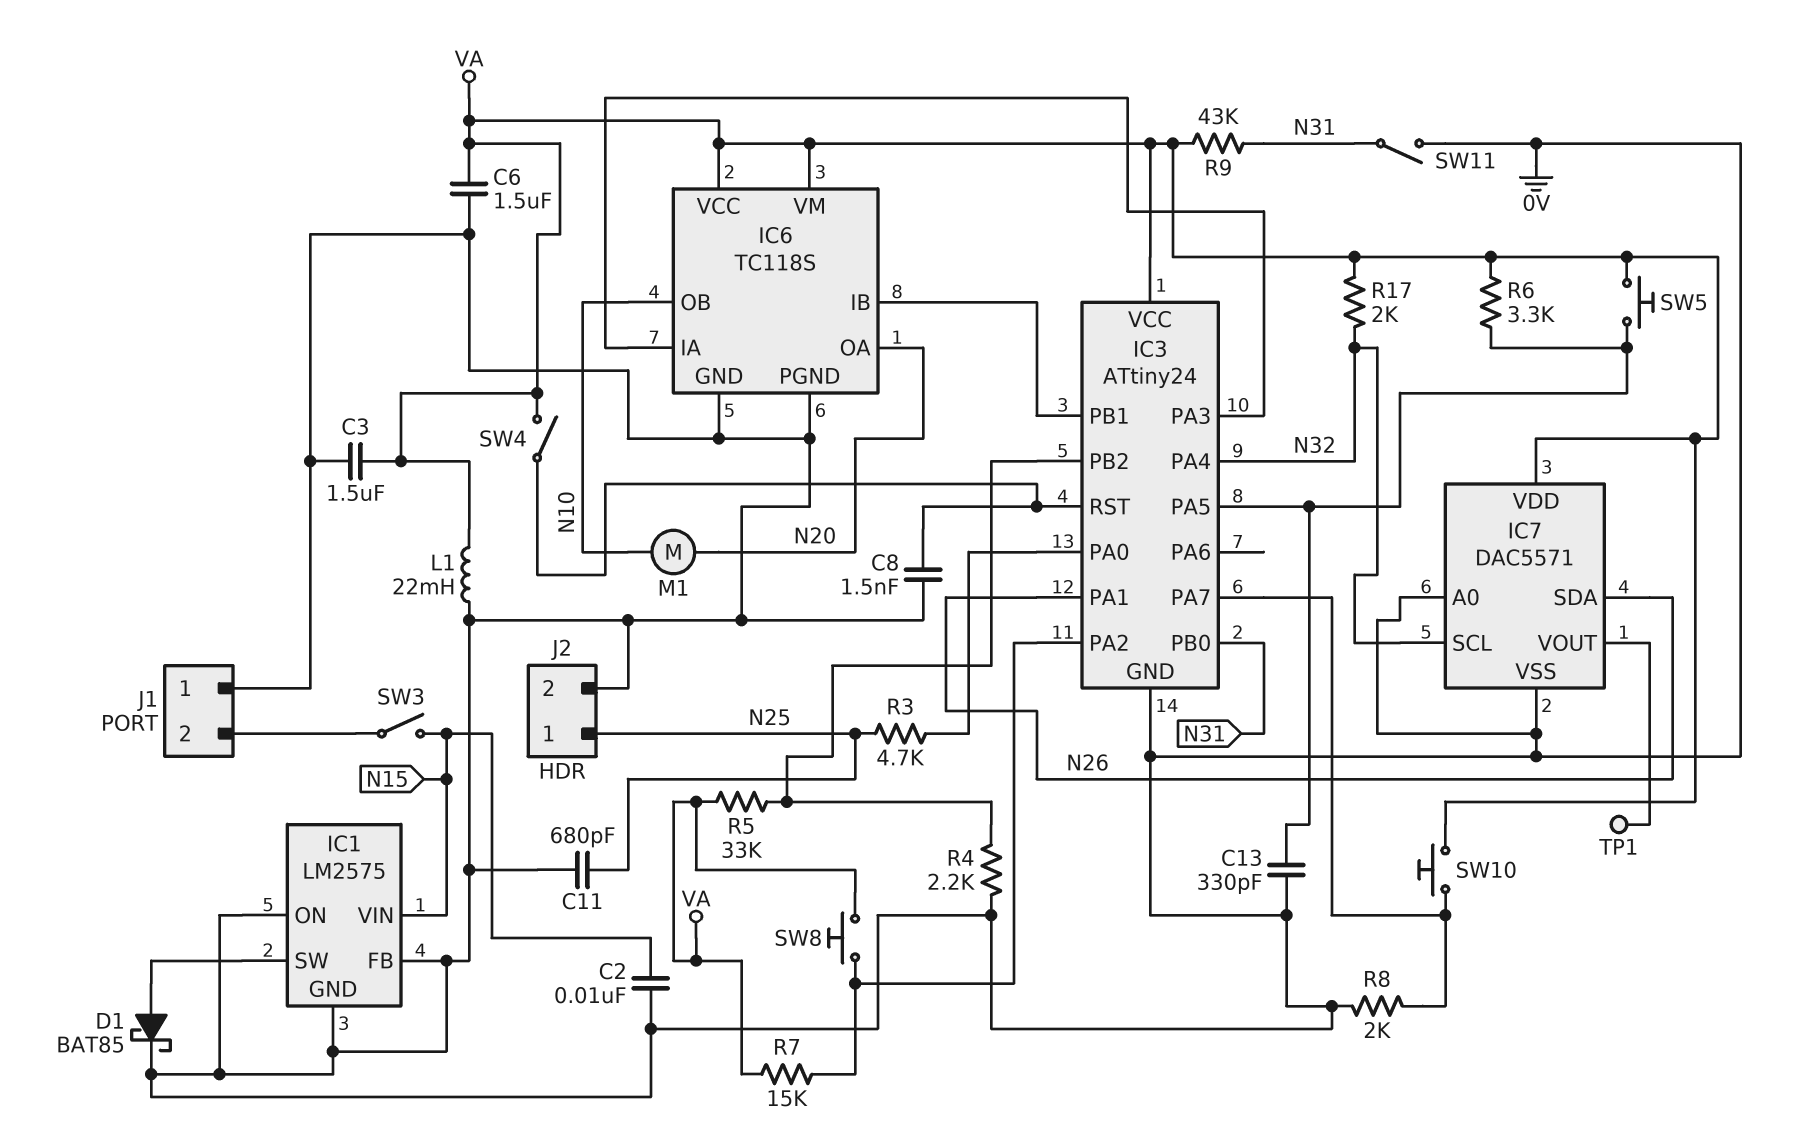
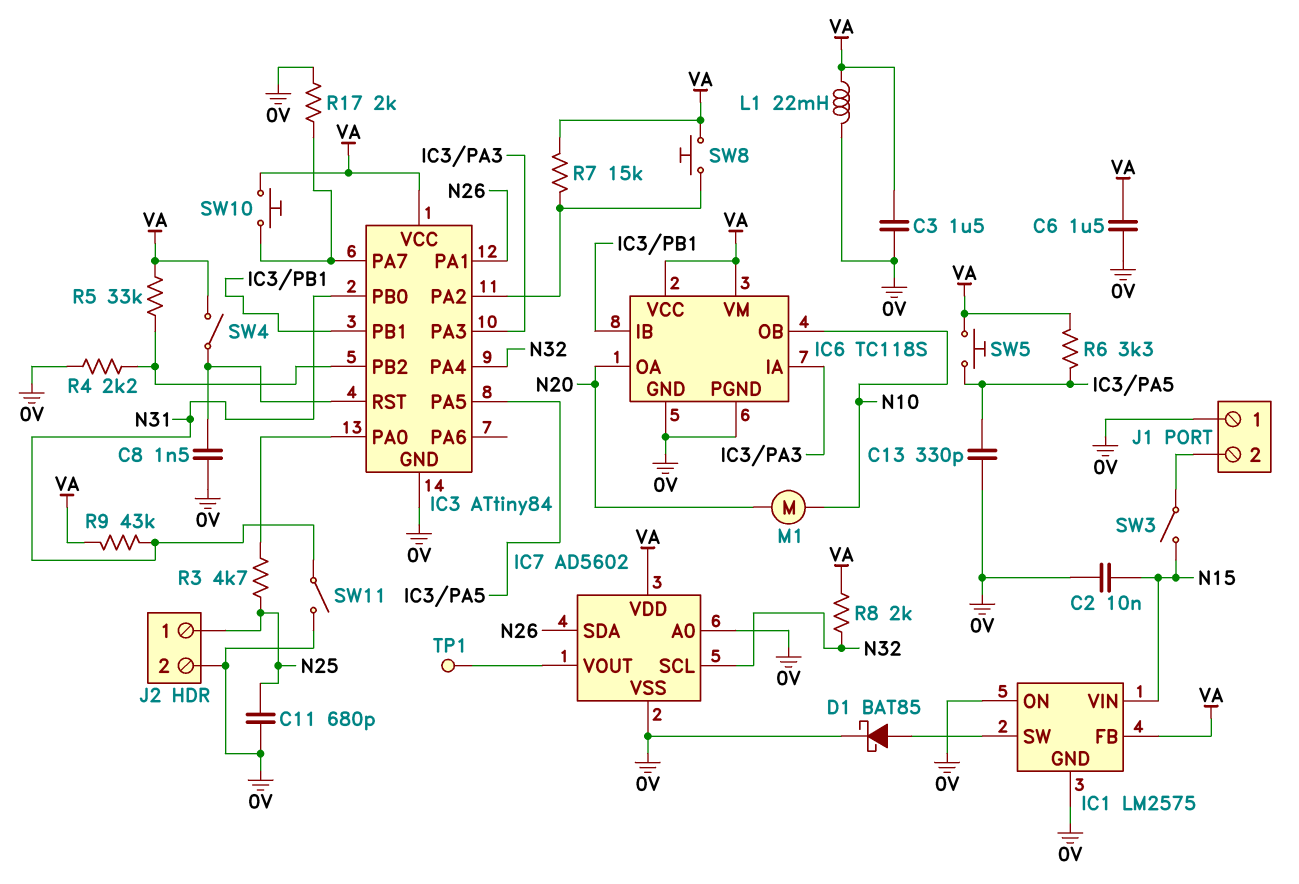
IC1 pin FB: 0V -> VA
IC3: ATtiny24 -> ATtiny84
IC7: DAC5571 -> AD5602
R8: 2k (0V, IC3/PA7) -> 2k (N32, VA)
R17: 2k (N32, VA) -> 2k (0V, IC3/PA7)

